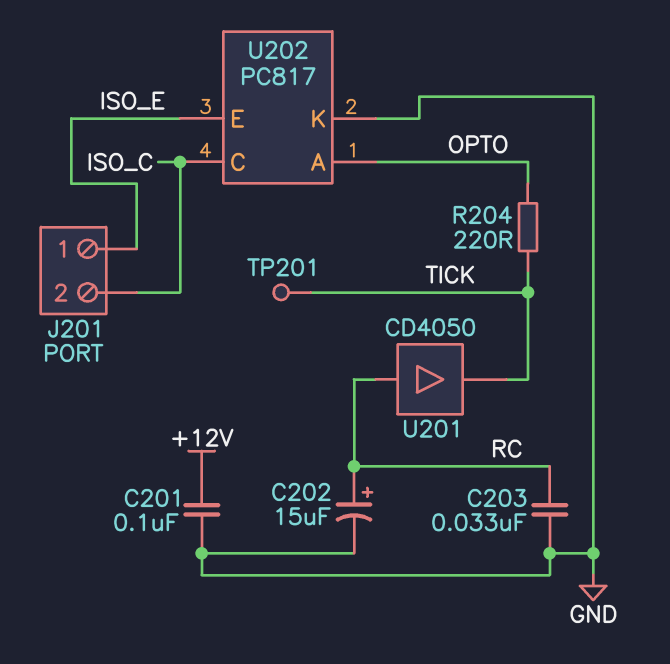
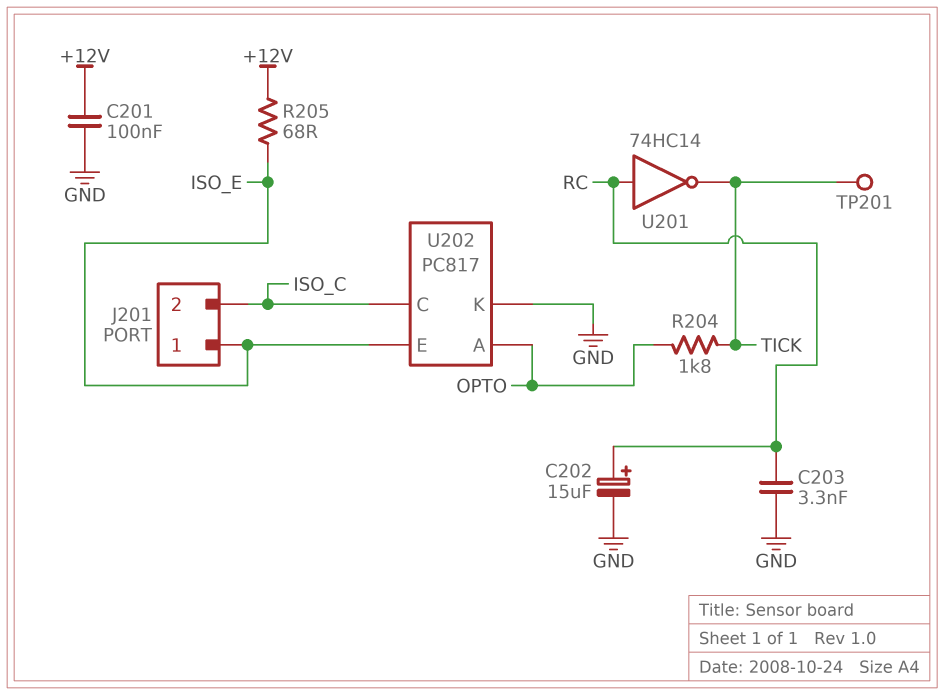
C203: 33nF (GND, RC) -> 3.3nF (GND, RC)
R204: 220 (OPTO, TICK) -> 1.8k (OPTO, TICK)
R205: none -> 68 (+12V, ISO_E)
U201: buffer CD4050 (in RC, out TICK) -> NOT 74HC14 (in RC, out TICK)

